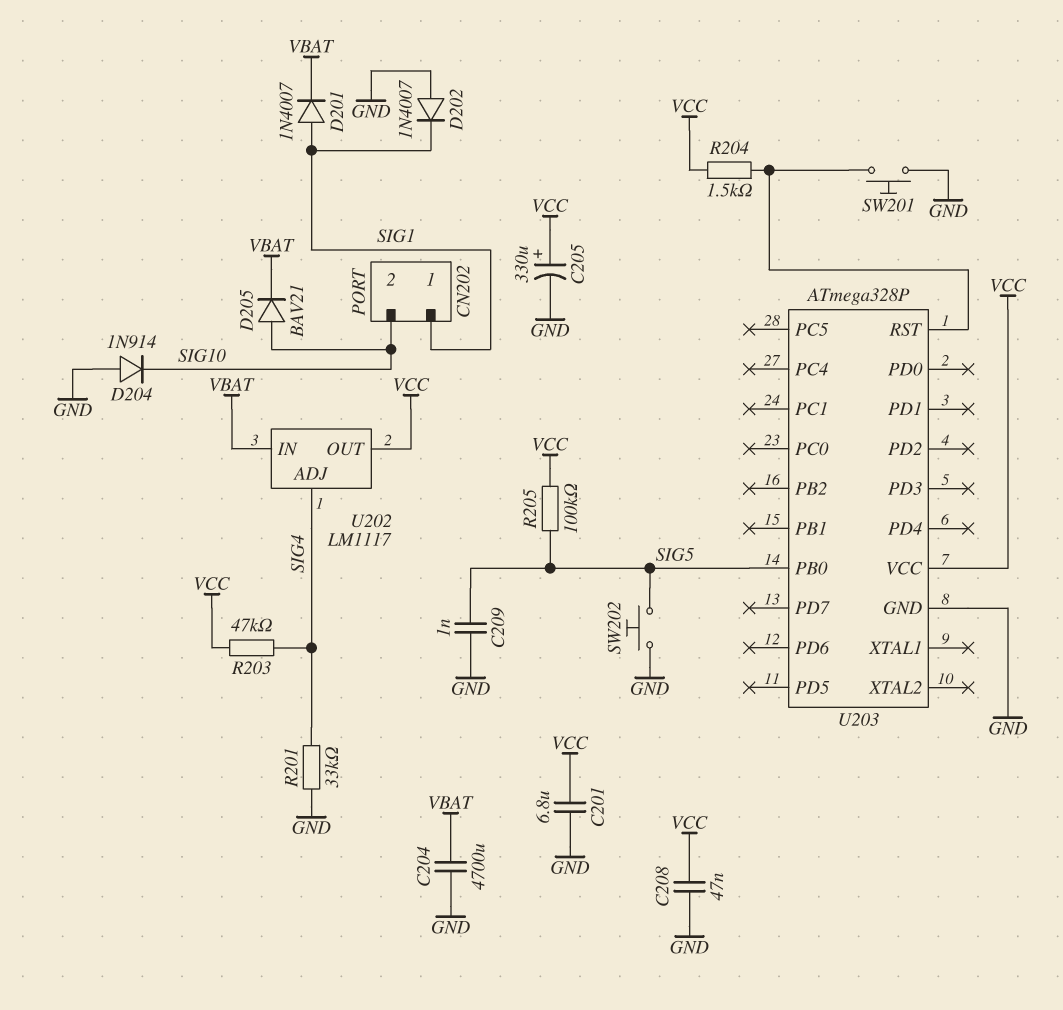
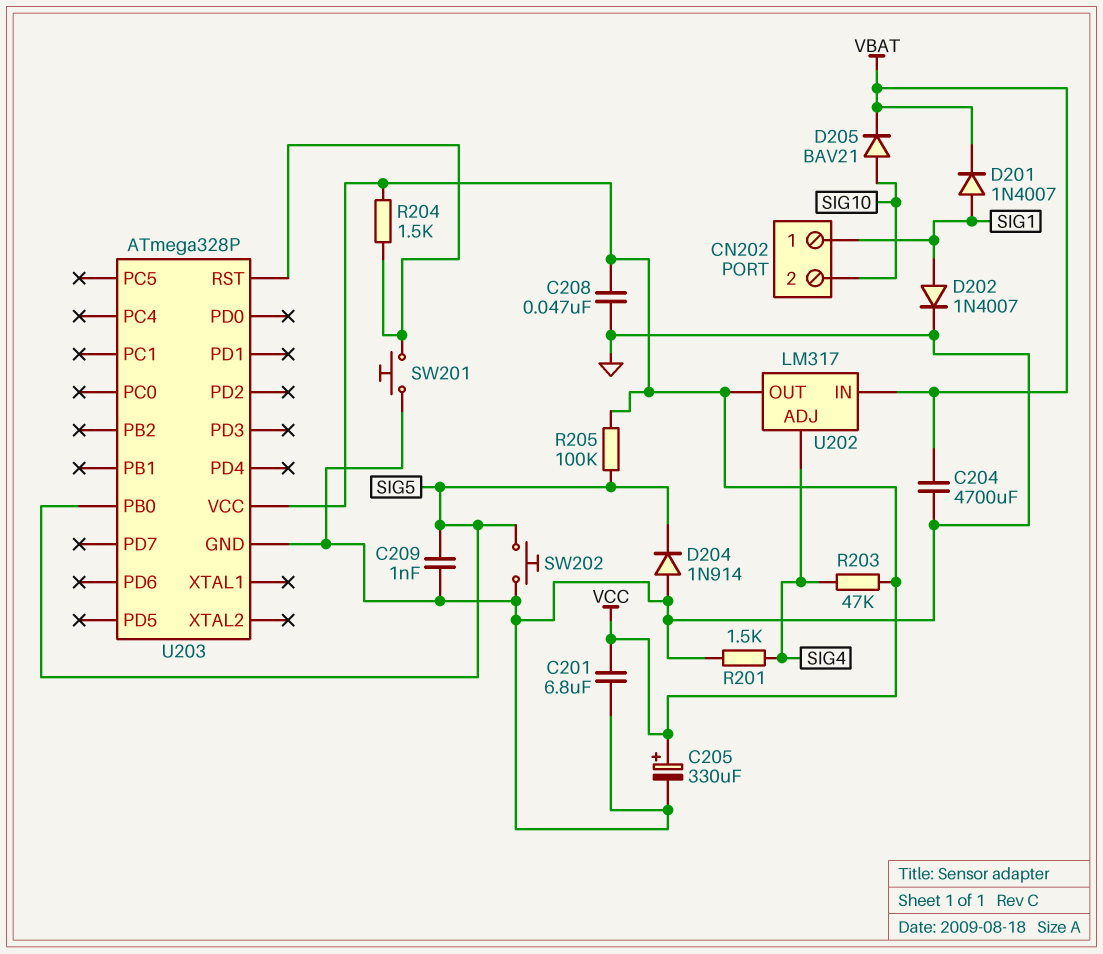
D202: diode 1N4007 (A GND, K SIG1) -> diode 1N4007 (A SIG1, K GND)
D204: diode 1N914 (A GND, K SIG10) -> diode 1N914 (A GND, K SIG5)
R201: 33k (GND, SIG4) -> 1.5k (GND, SIG4)
U202: LM1117 -> LM317

